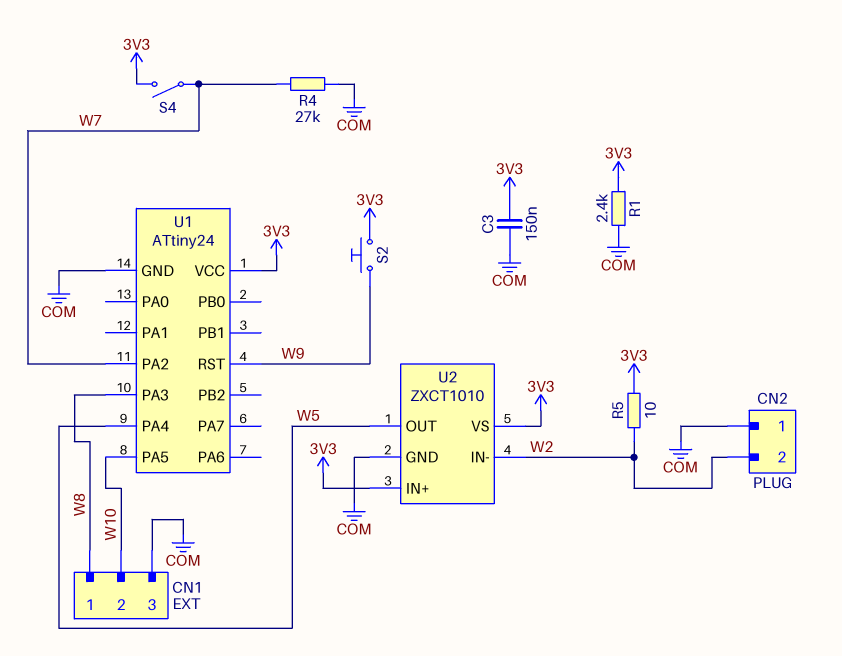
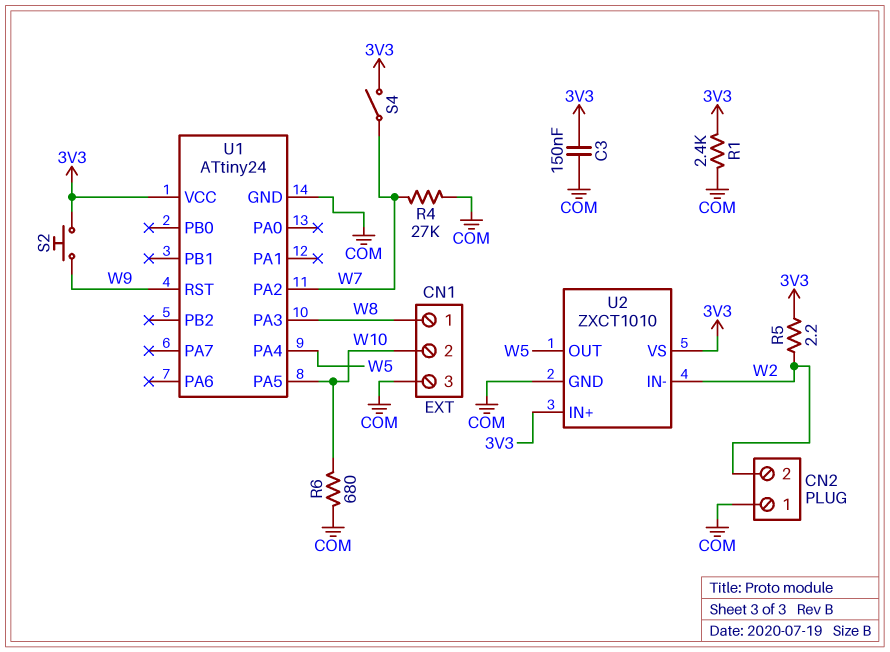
R5: 10 (3V3, W2) -> 2.2 (3V3, W2)
R6: none -> 680 (COM, W10)

